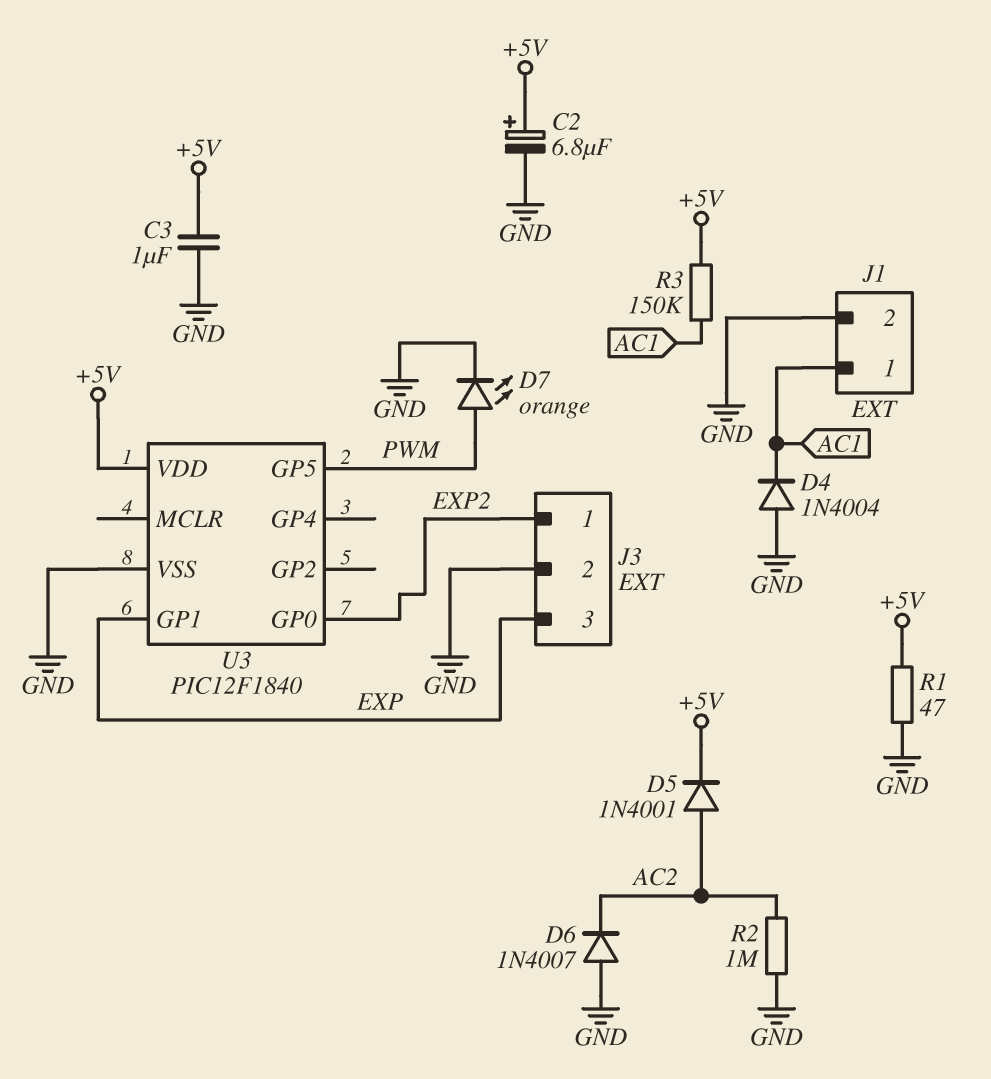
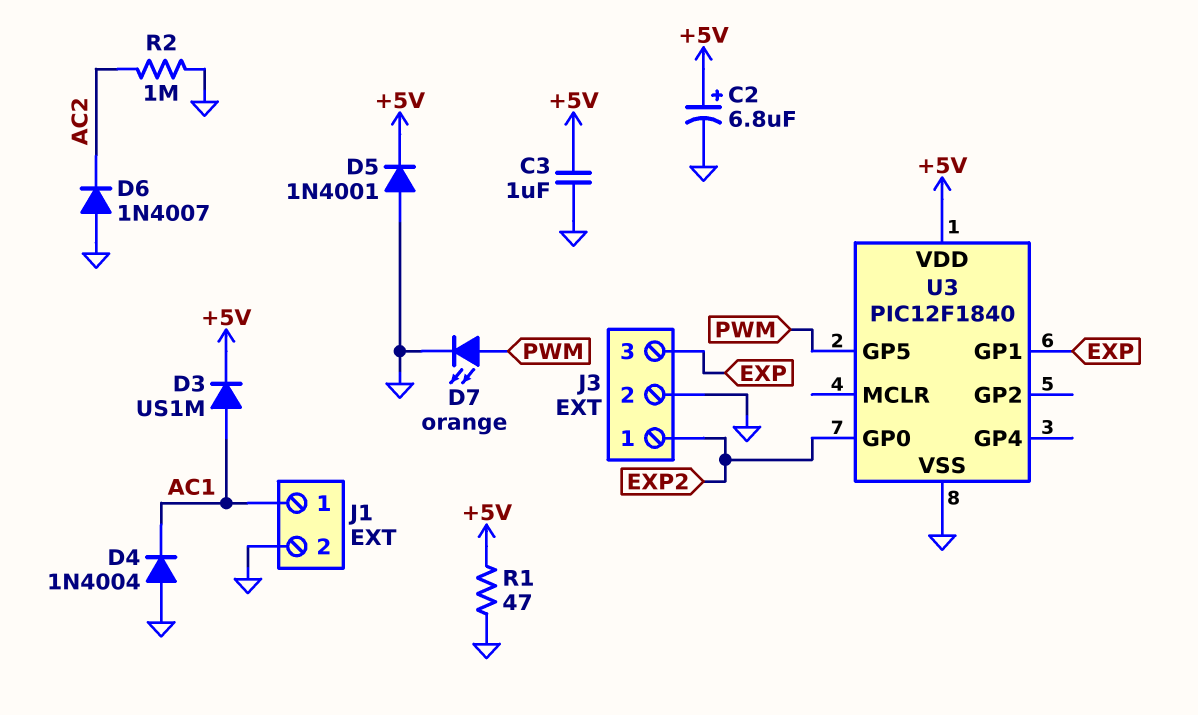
D3: none -> diode US1M (A AC1, K +5V)
D5: diode 1N4001 (A AC2, K +5V) -> diode 1N4001 (A GND, K +5V)
R3: 150k (+5V, AC1) -> none

